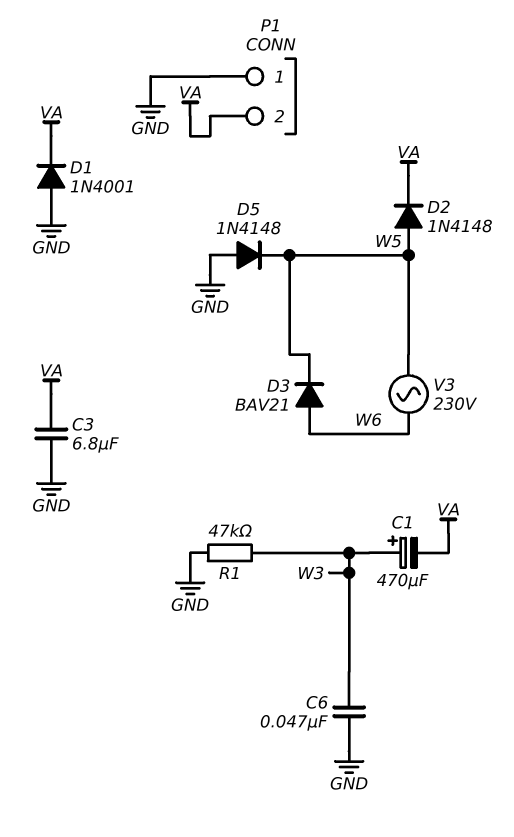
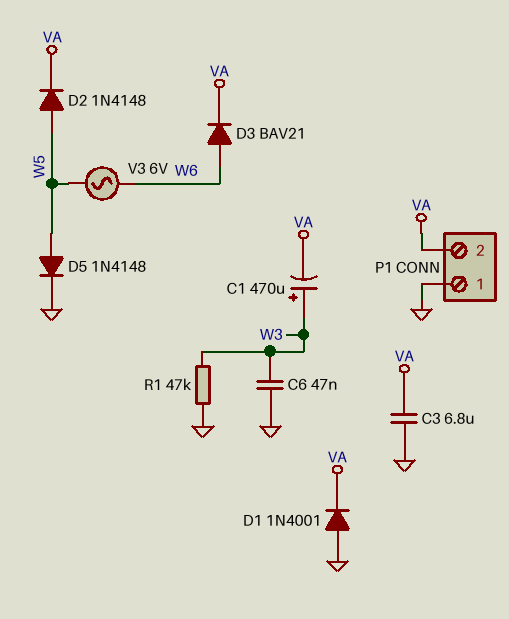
D3: diode BAV21 (A W6, K W5) -> diode BAV21 (A W6, K VA)
D5: diode 1N4148 (A GND, K W5) -> diode 1N4148 (A W5, K GND)
V3: AC 230V (W5, W6) -> AC 6V (W5, W6)

